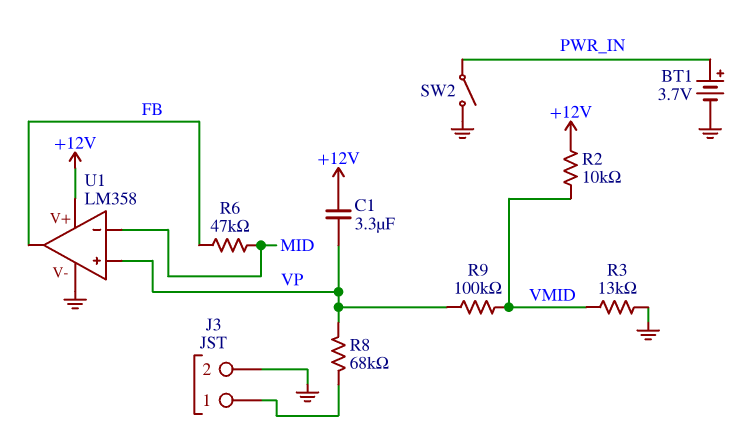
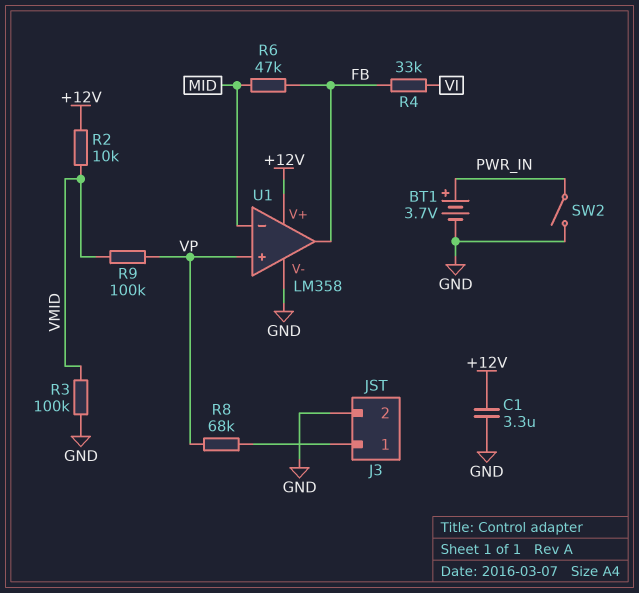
C1: 3.3uF (+12V, VP) -> 3.3uF (+12V, GND)
R3: 13k (GND, VMID) -> 100k (GND, VMID)
R4: none -> 33k (FB, VI)

